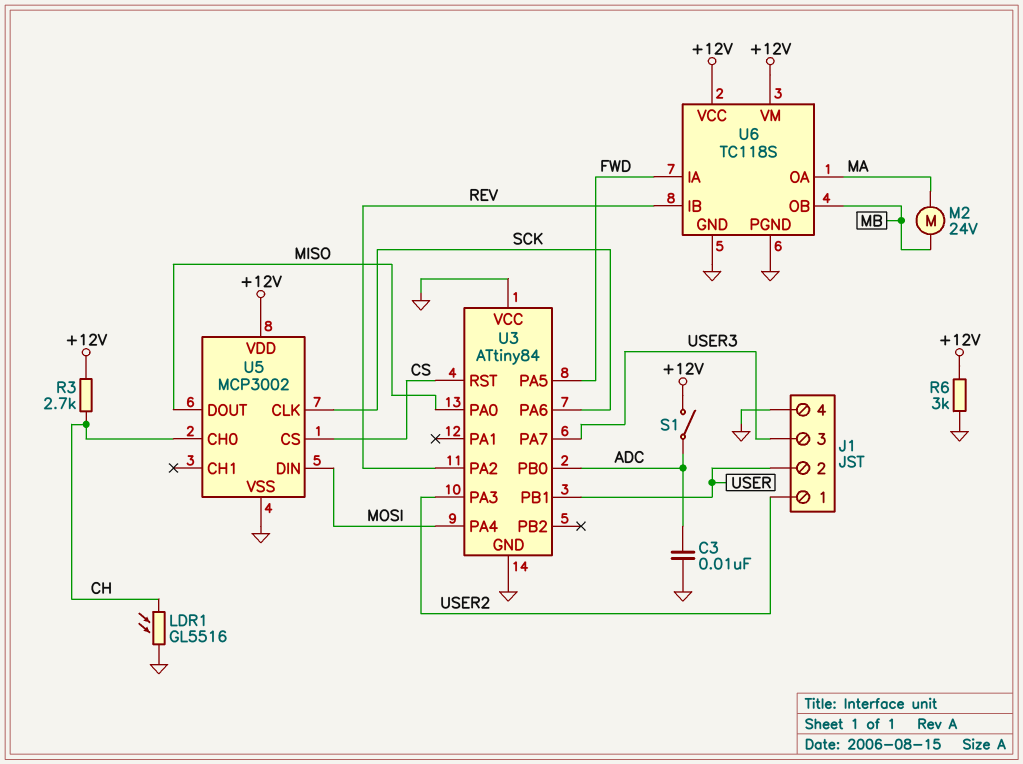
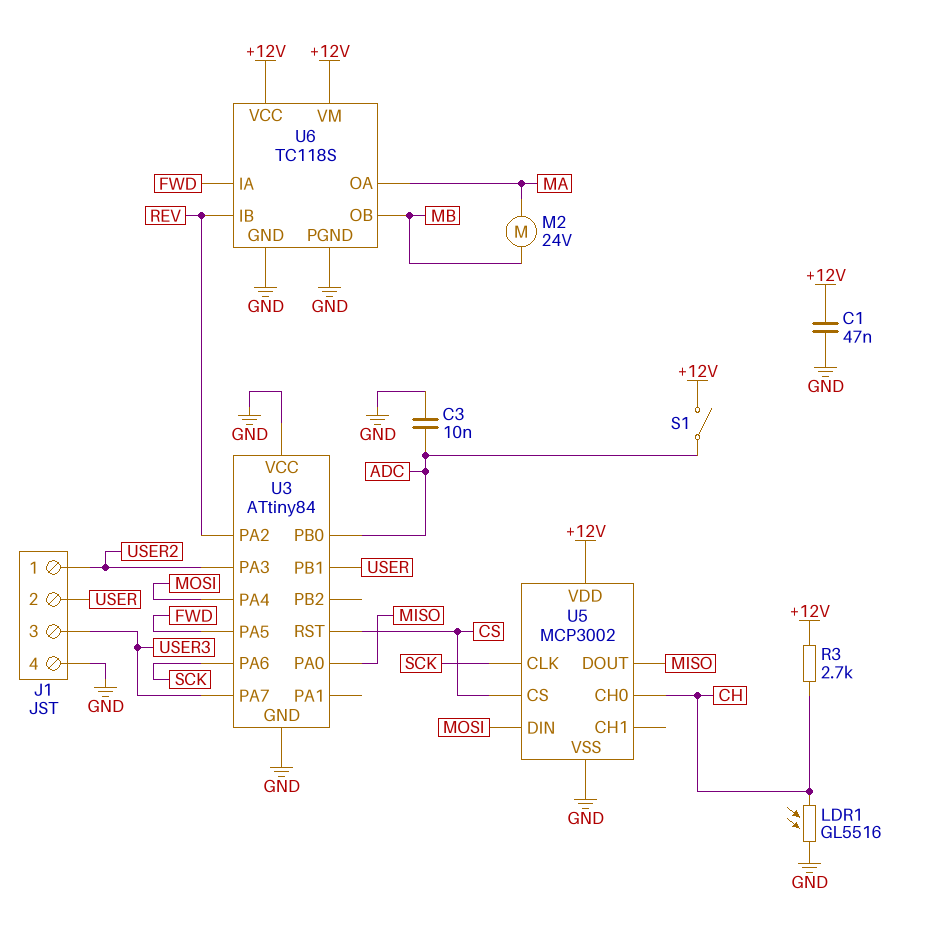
C1: none -> 47nF (+12V, GND)
R6: 3k (+12V, GND) -> none

